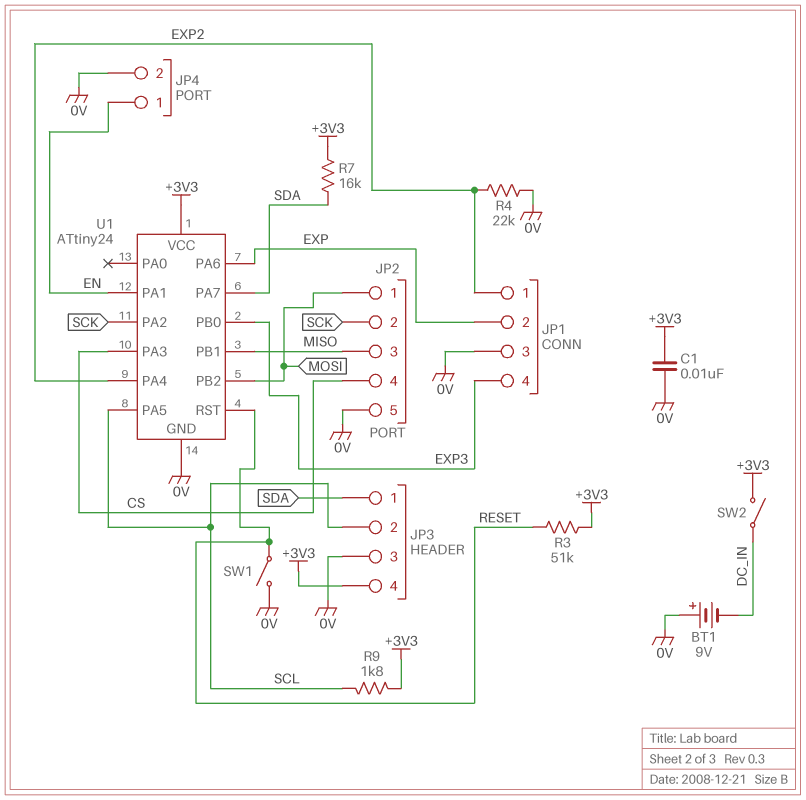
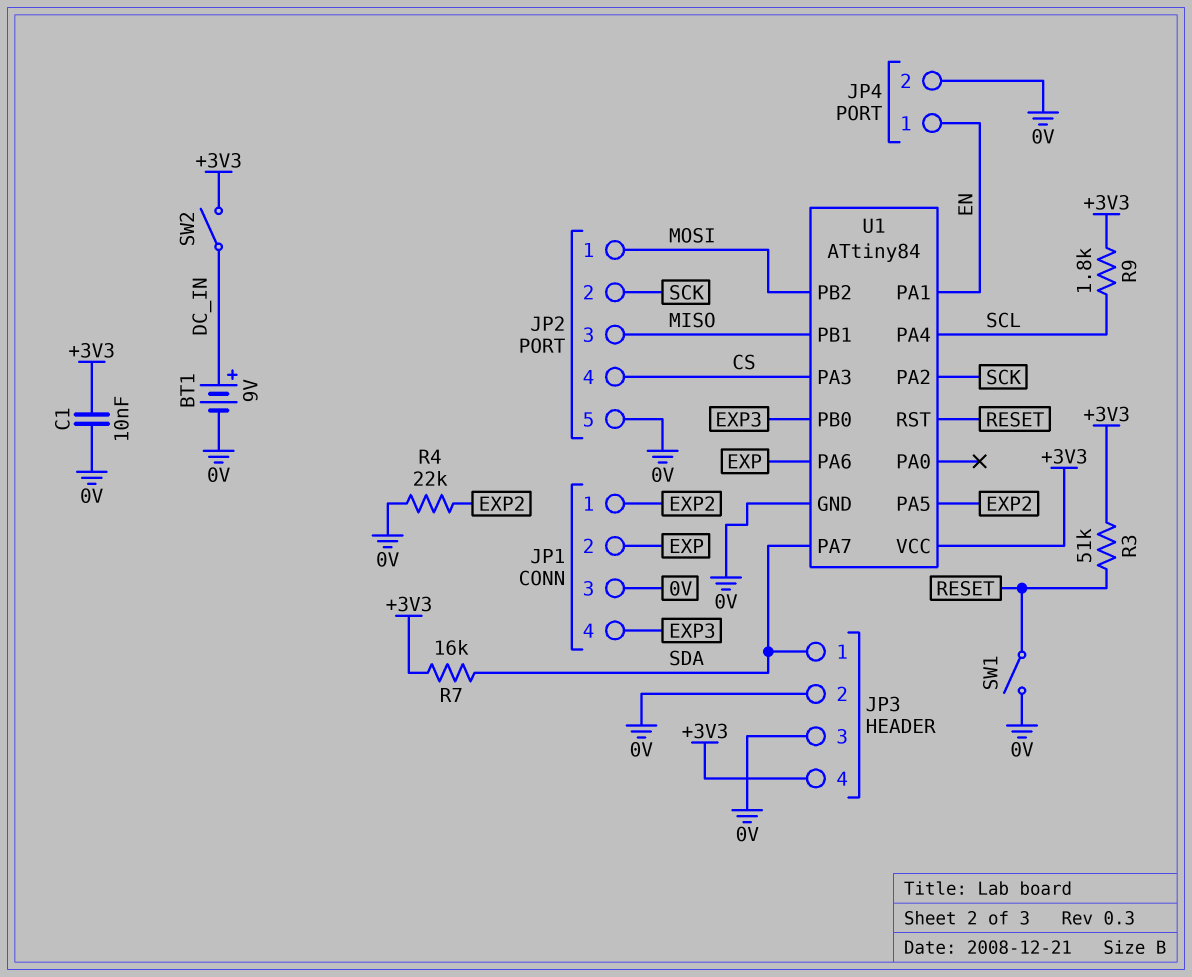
BT1: 9V (plus 0V, minus DC_IN) -> 9V (plus DC_IN, minus 0V)
JP3 pin 2: SCL -> 0V
U1: ATtiny24 -> ATtiny84
U1 pin PA4: EXP2 -> SCL
U1 pin PA5: SCL -> EXP2

